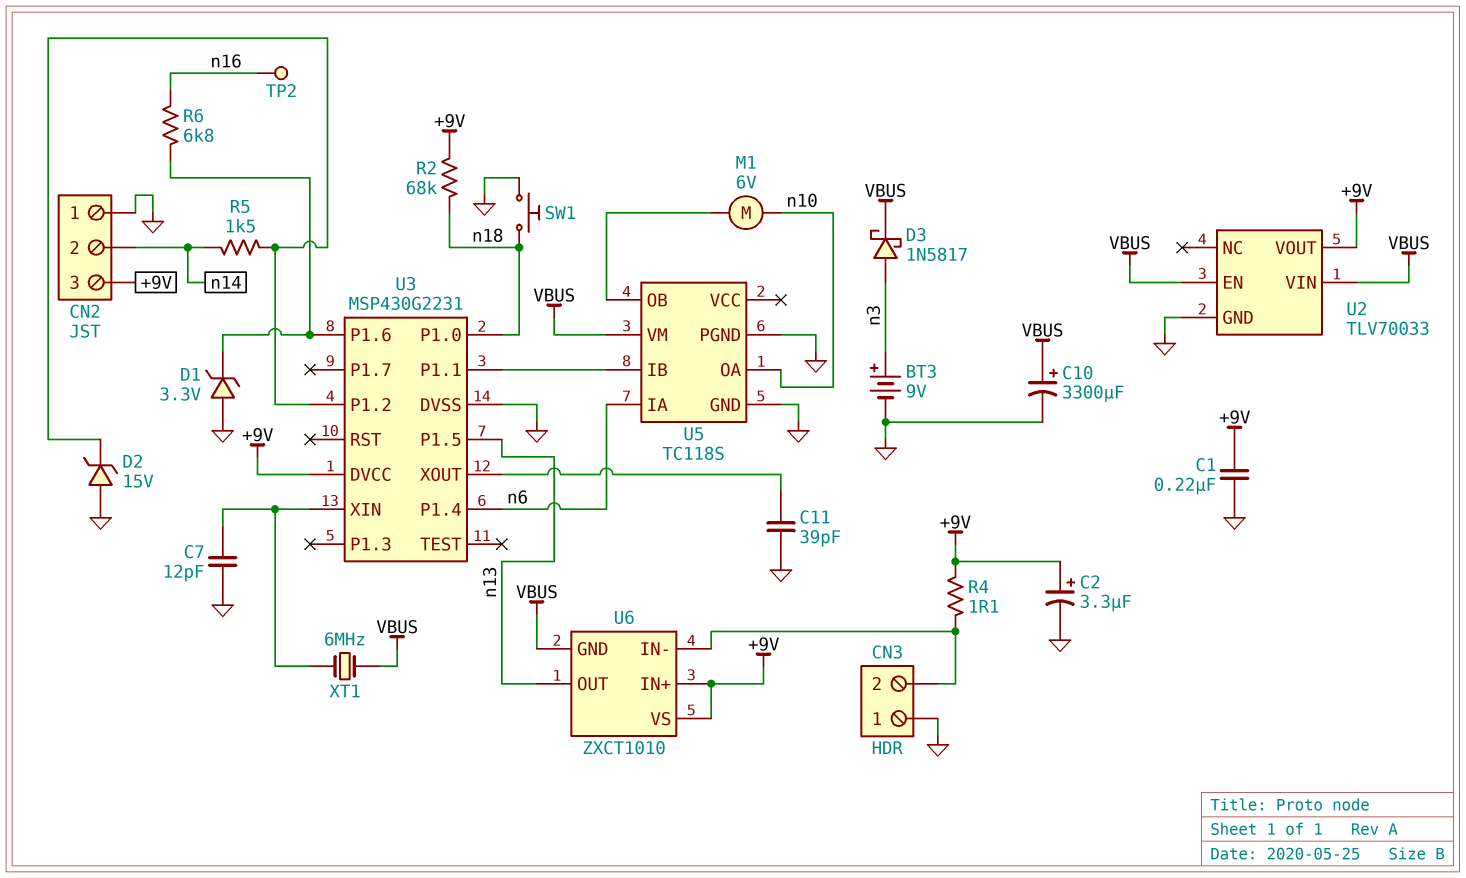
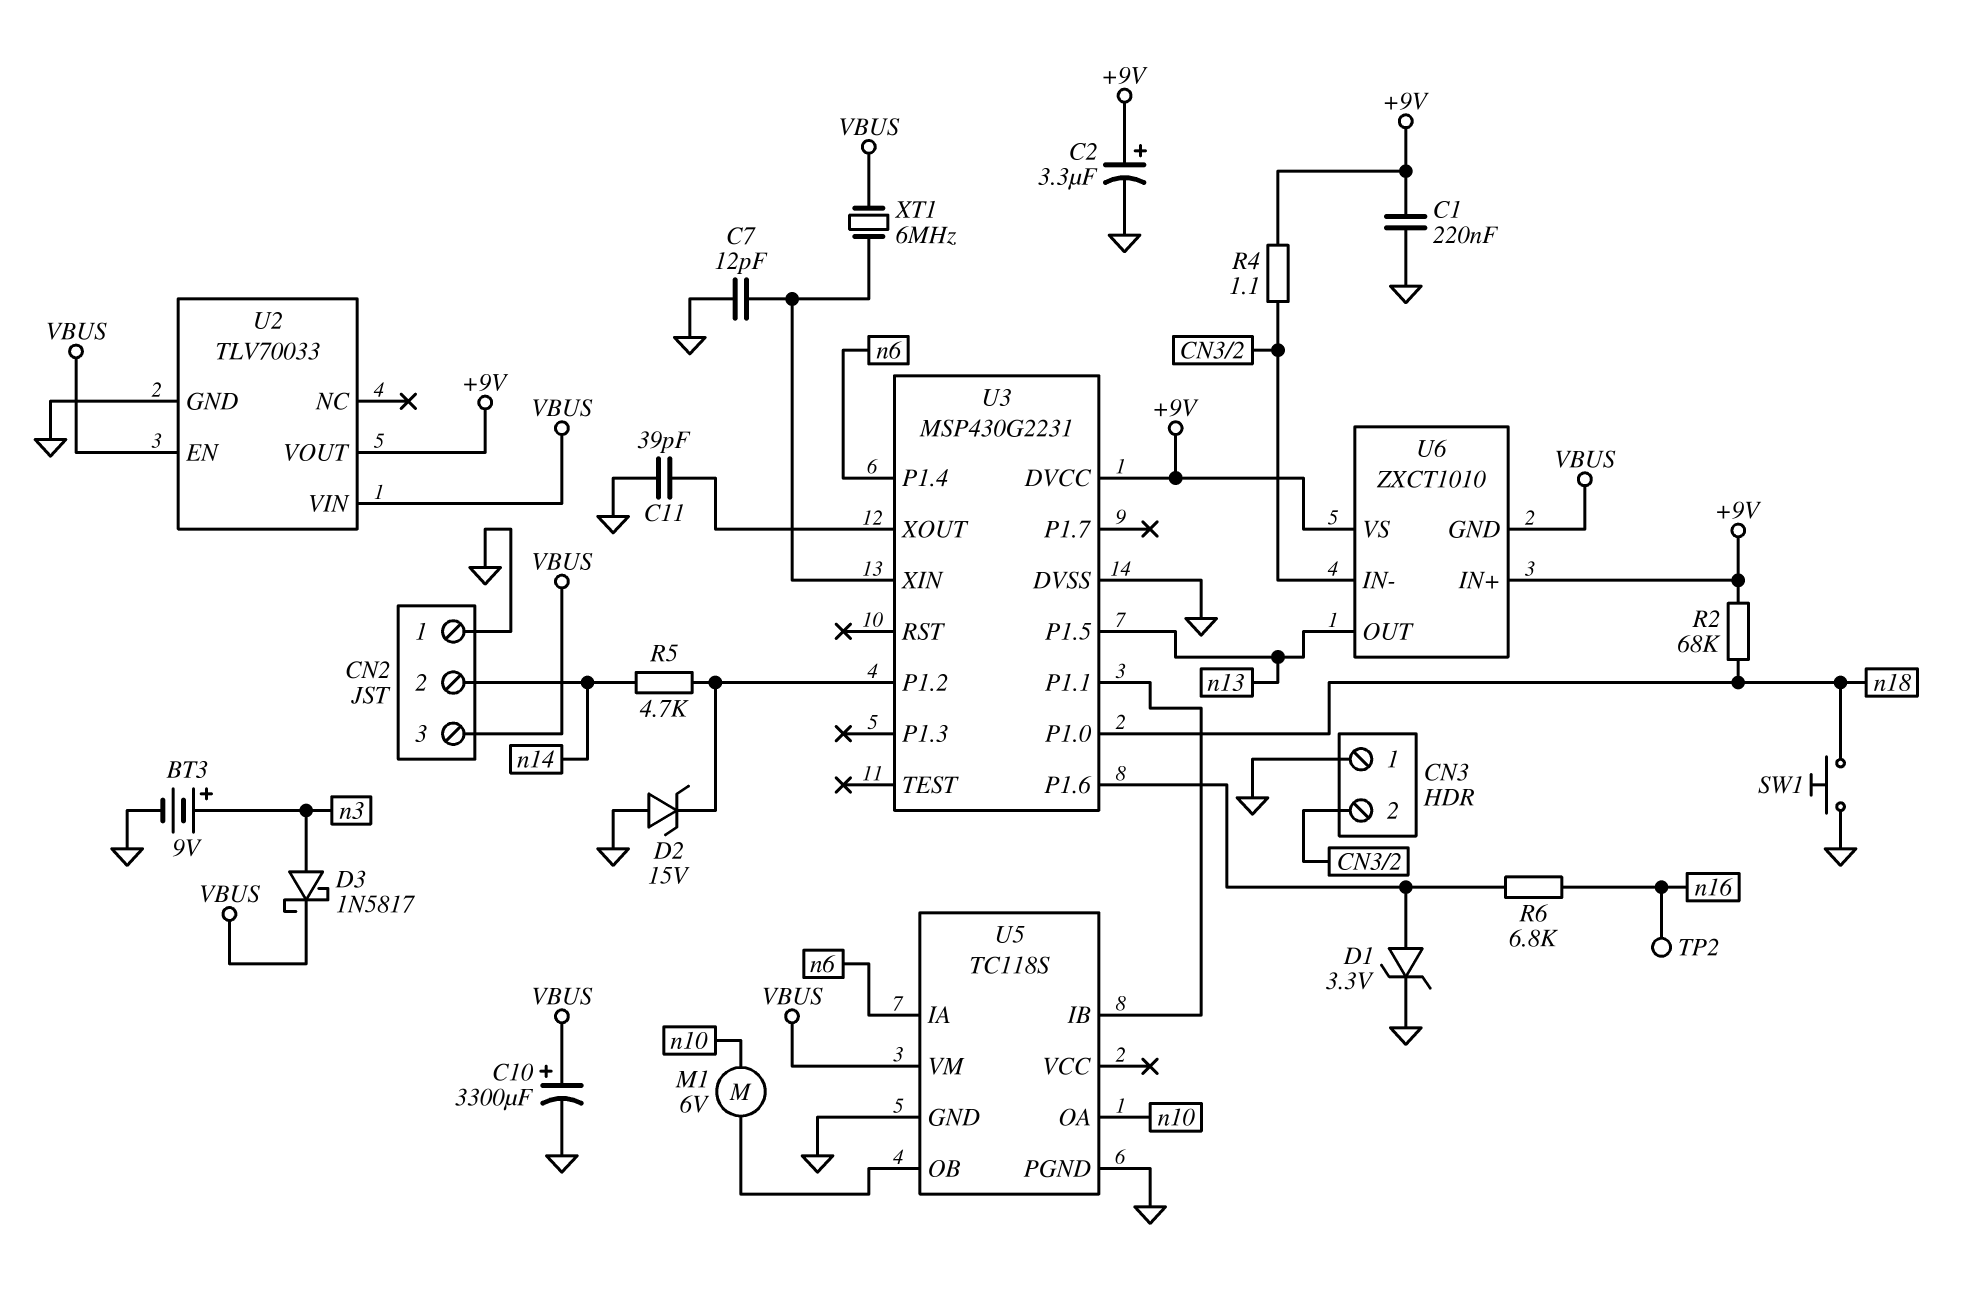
CN2 pin 3: +9V -> VBUS
D1: zener 3.3V (A GND, K U3/P1.6) -> zener 3.3V (A U3/P1.6, K GND)
R5: 1.5k (U3/P1.2, n14) -> 4.7k (U3/P1.2, n14)

